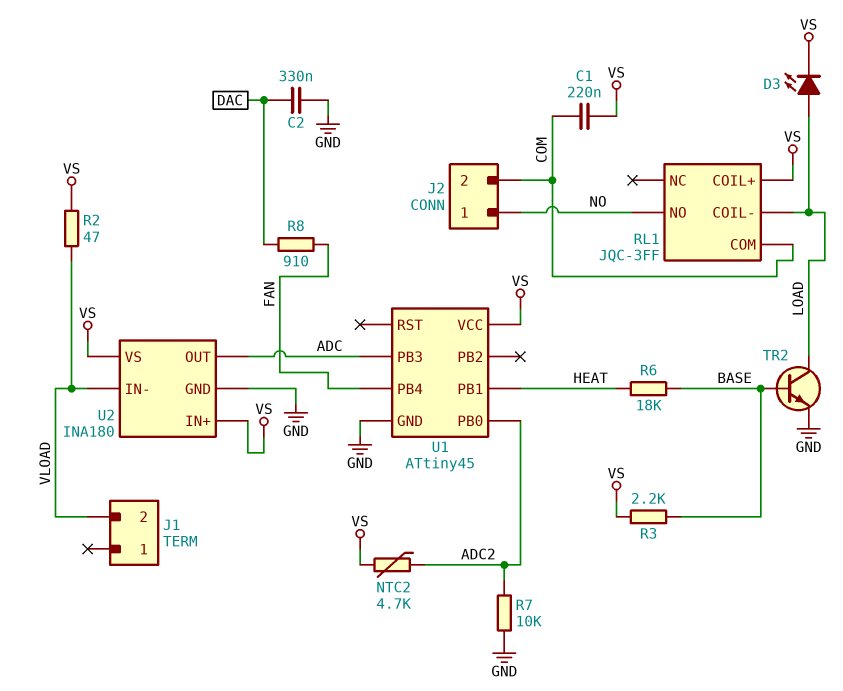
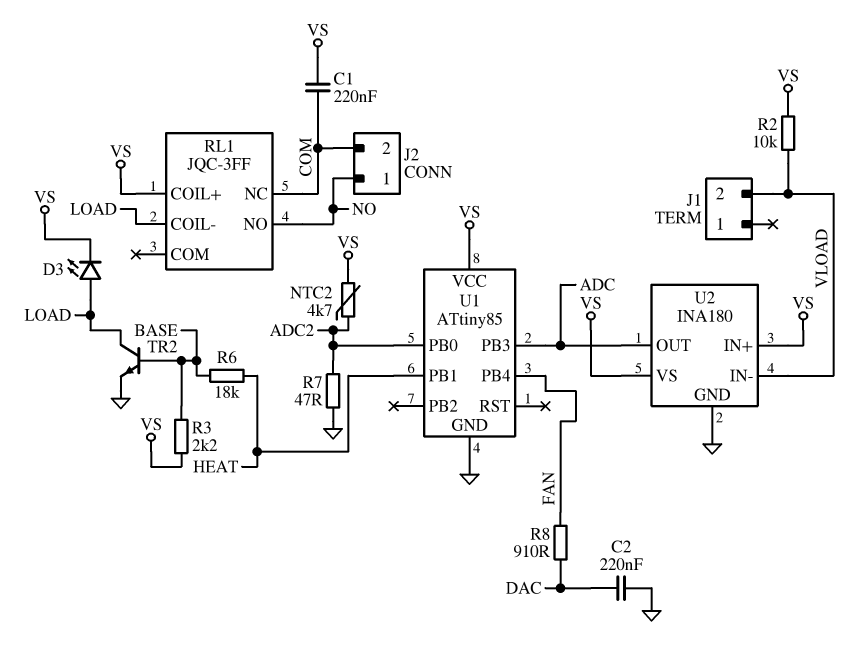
C2: 330nF (DAC, GND) -> 220nF (DAC, GND)
R2: 47 (VLOAD, VS) -> 10k (VLOAD, VS)
R7: 10k (ADC2, GND) -> 47 (ADC2, GND)
RL1 pin COM: COM -> none
RL1 pin NC: none -> COM
U1: ATtiny45 -> ATtiny85

